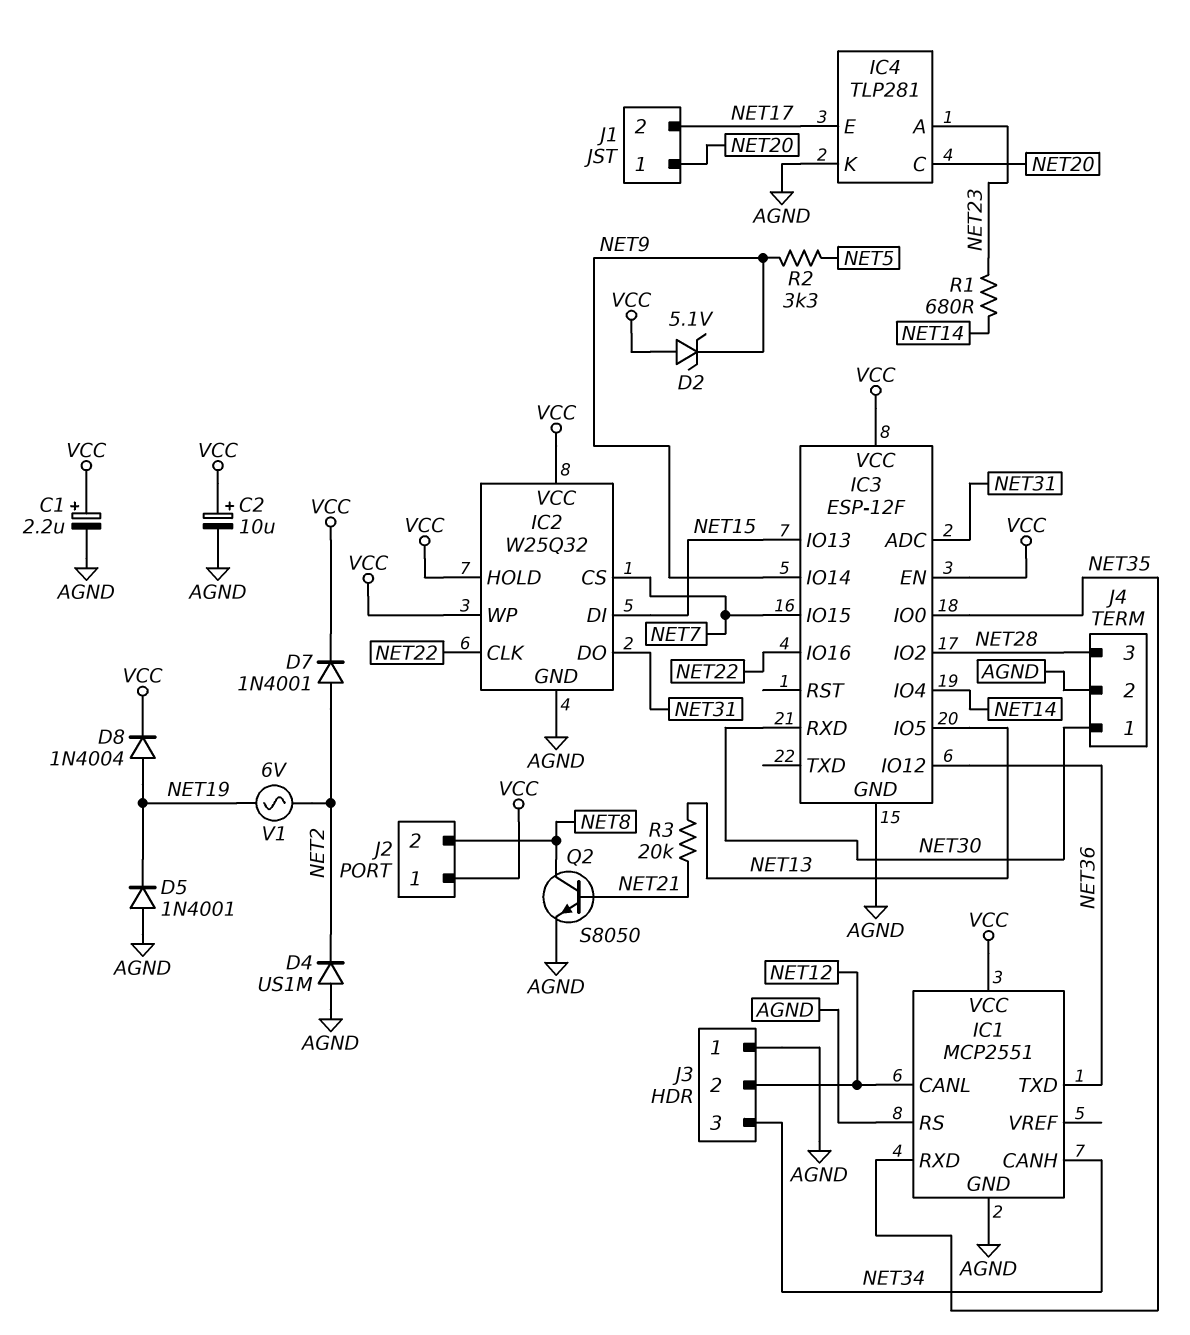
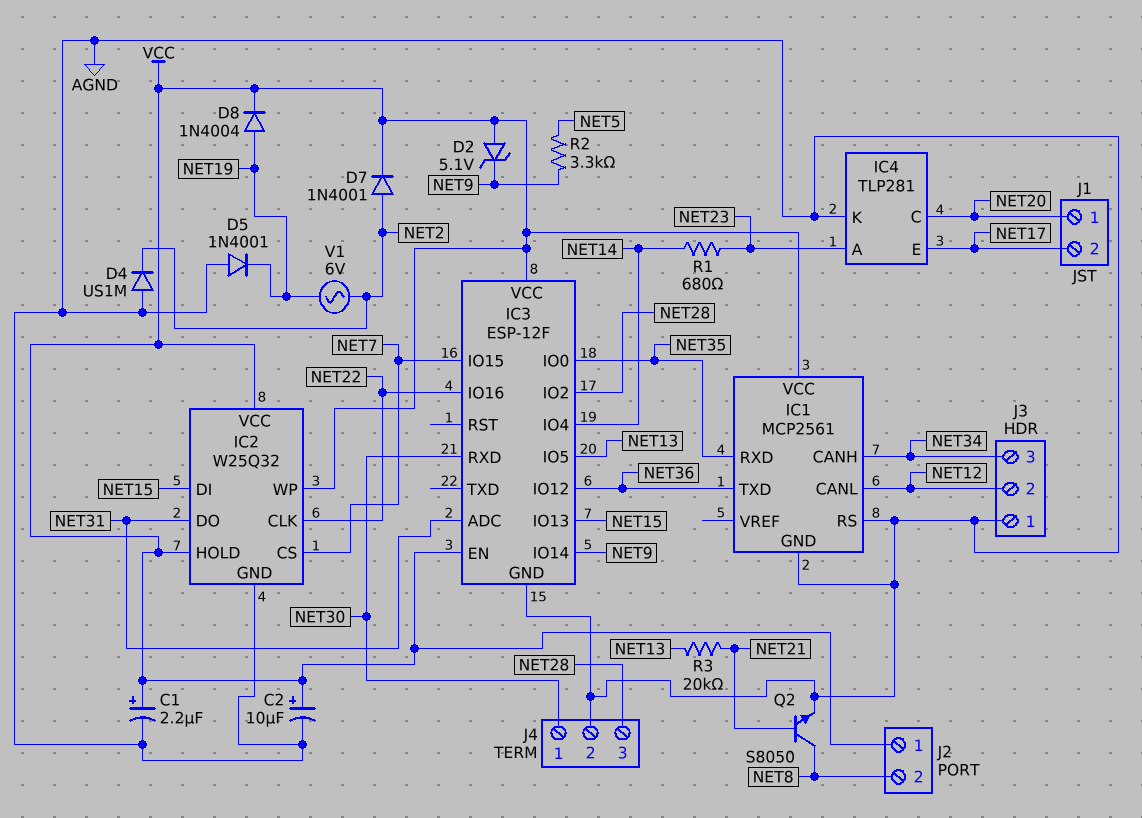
IC1: MCP2551 -> MCP2561

